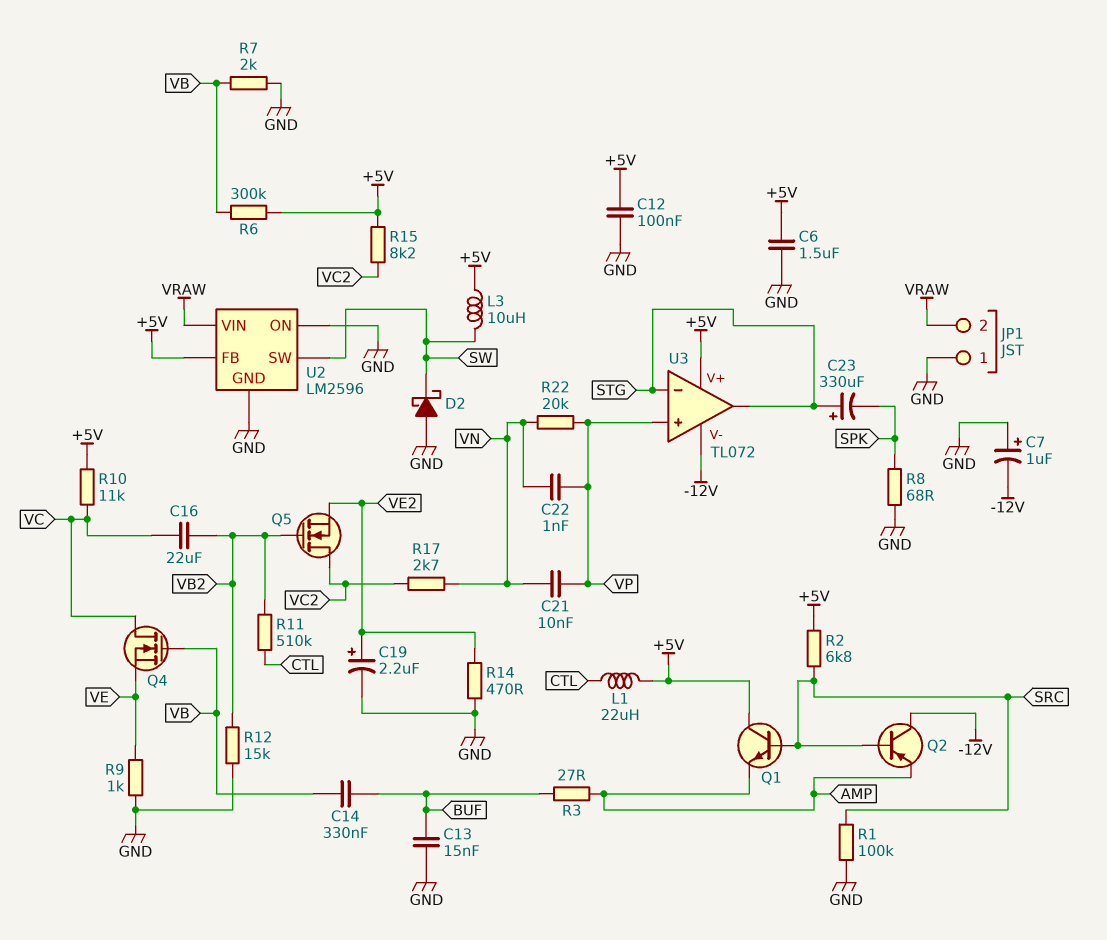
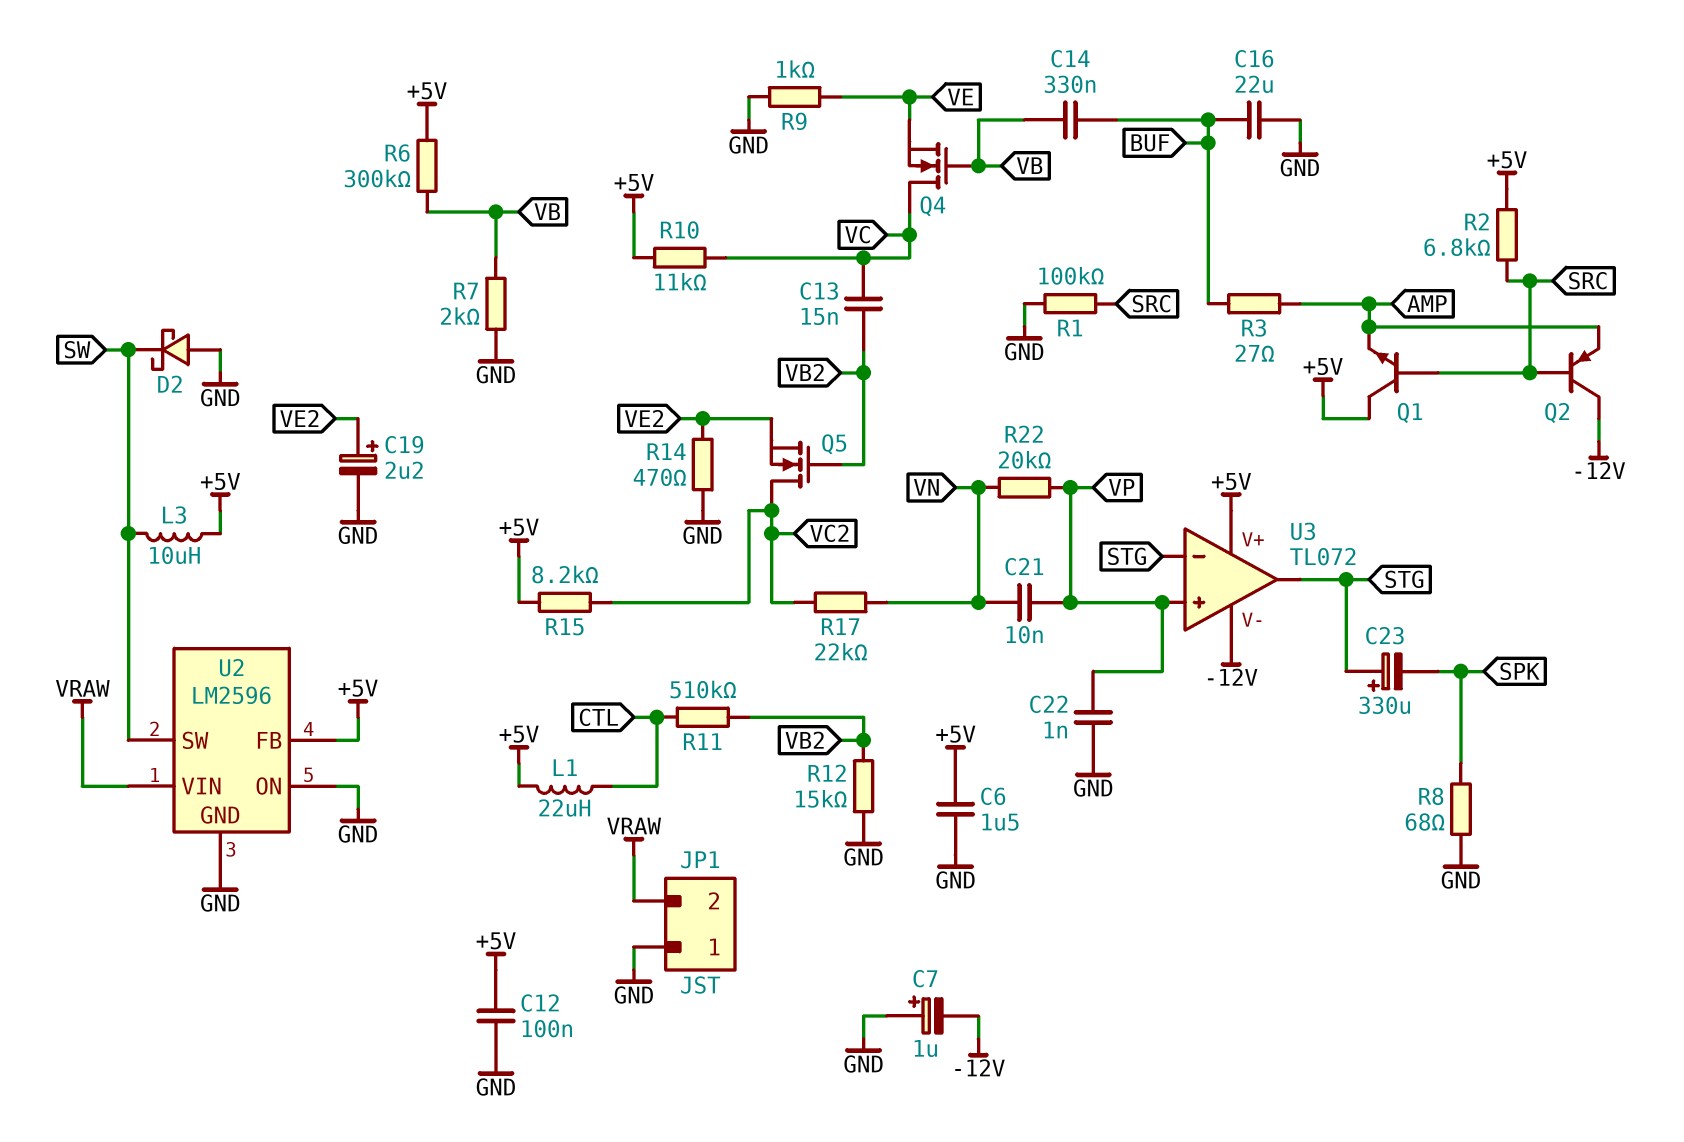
C13: 15nF (BUF, GND) -> 15nF (VB2, VC)
C16: 22uF (VB2, VC) -> 22uF (BUF, GND)
C22: 1nF (VN, VP) -> 1nF (GND, VP)
R17: 2.7k (VC2, VN) -> 22k (VC2, VN)

